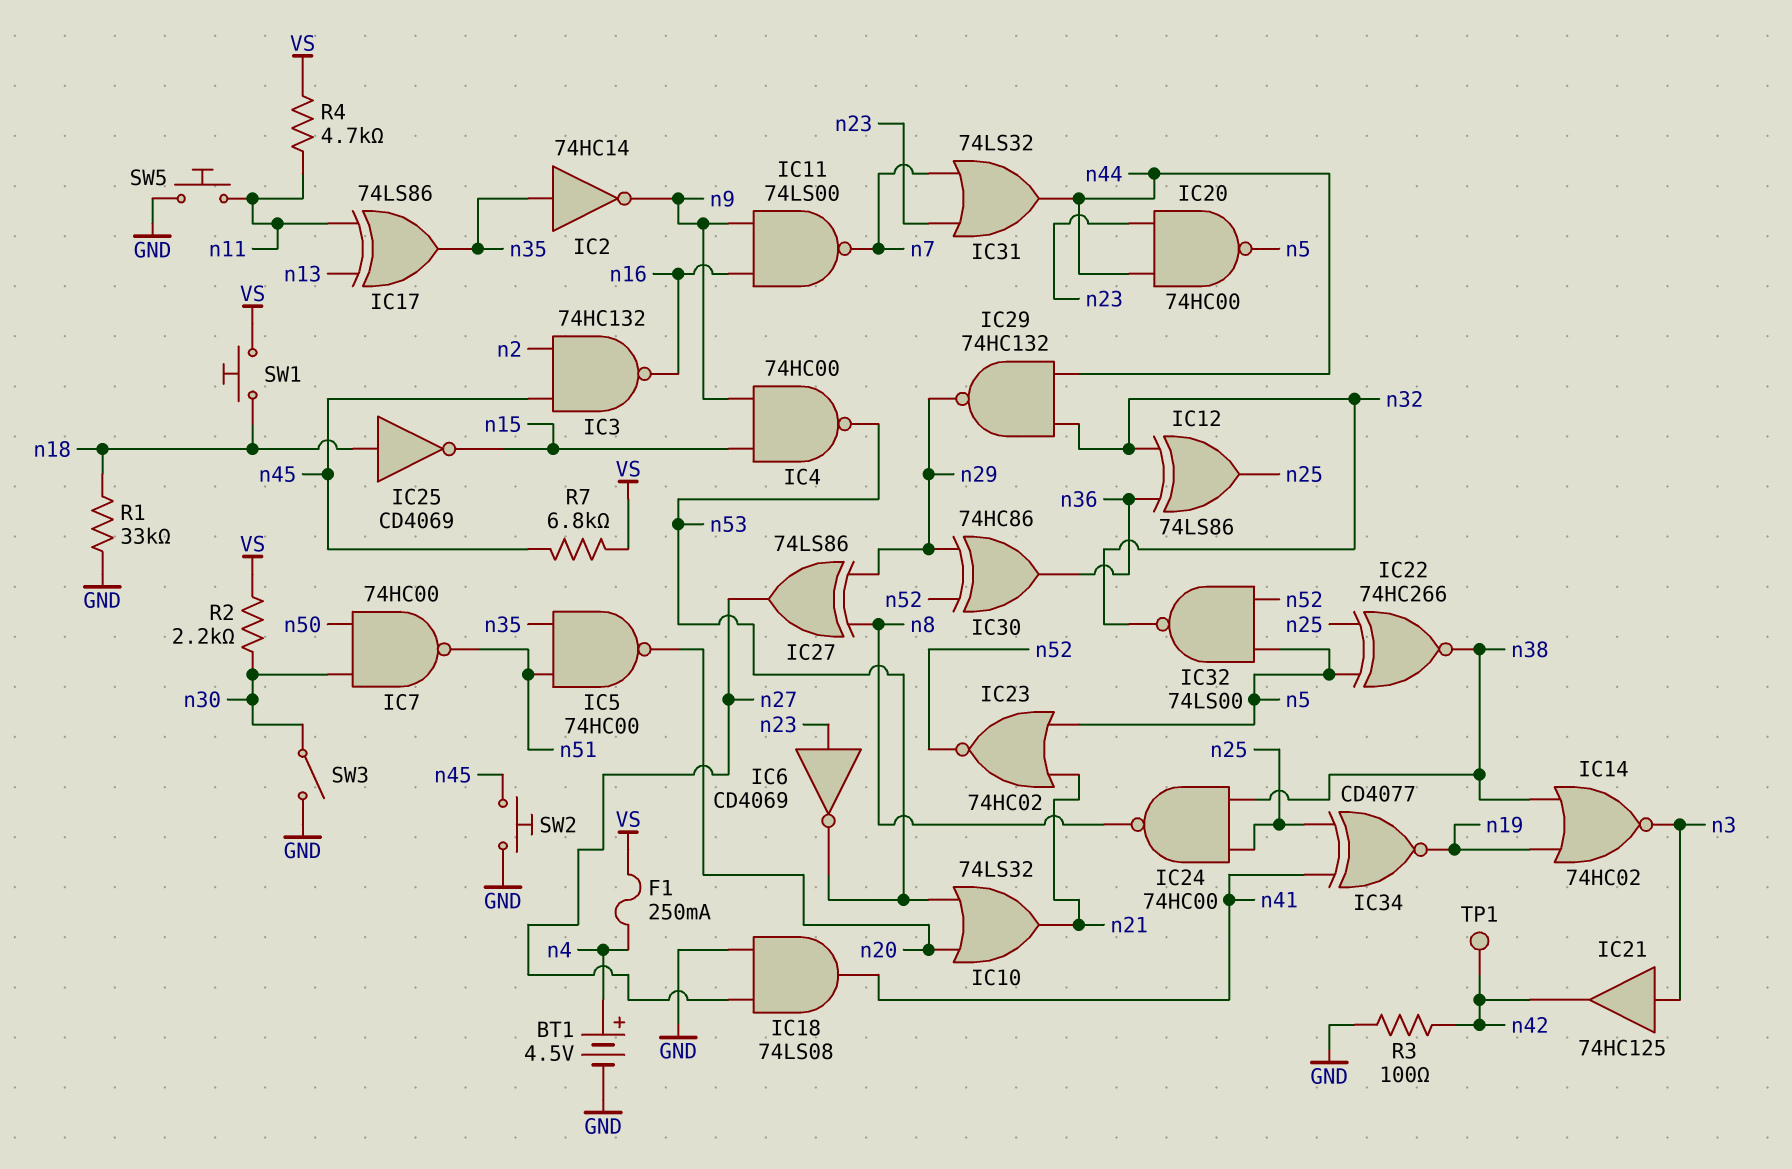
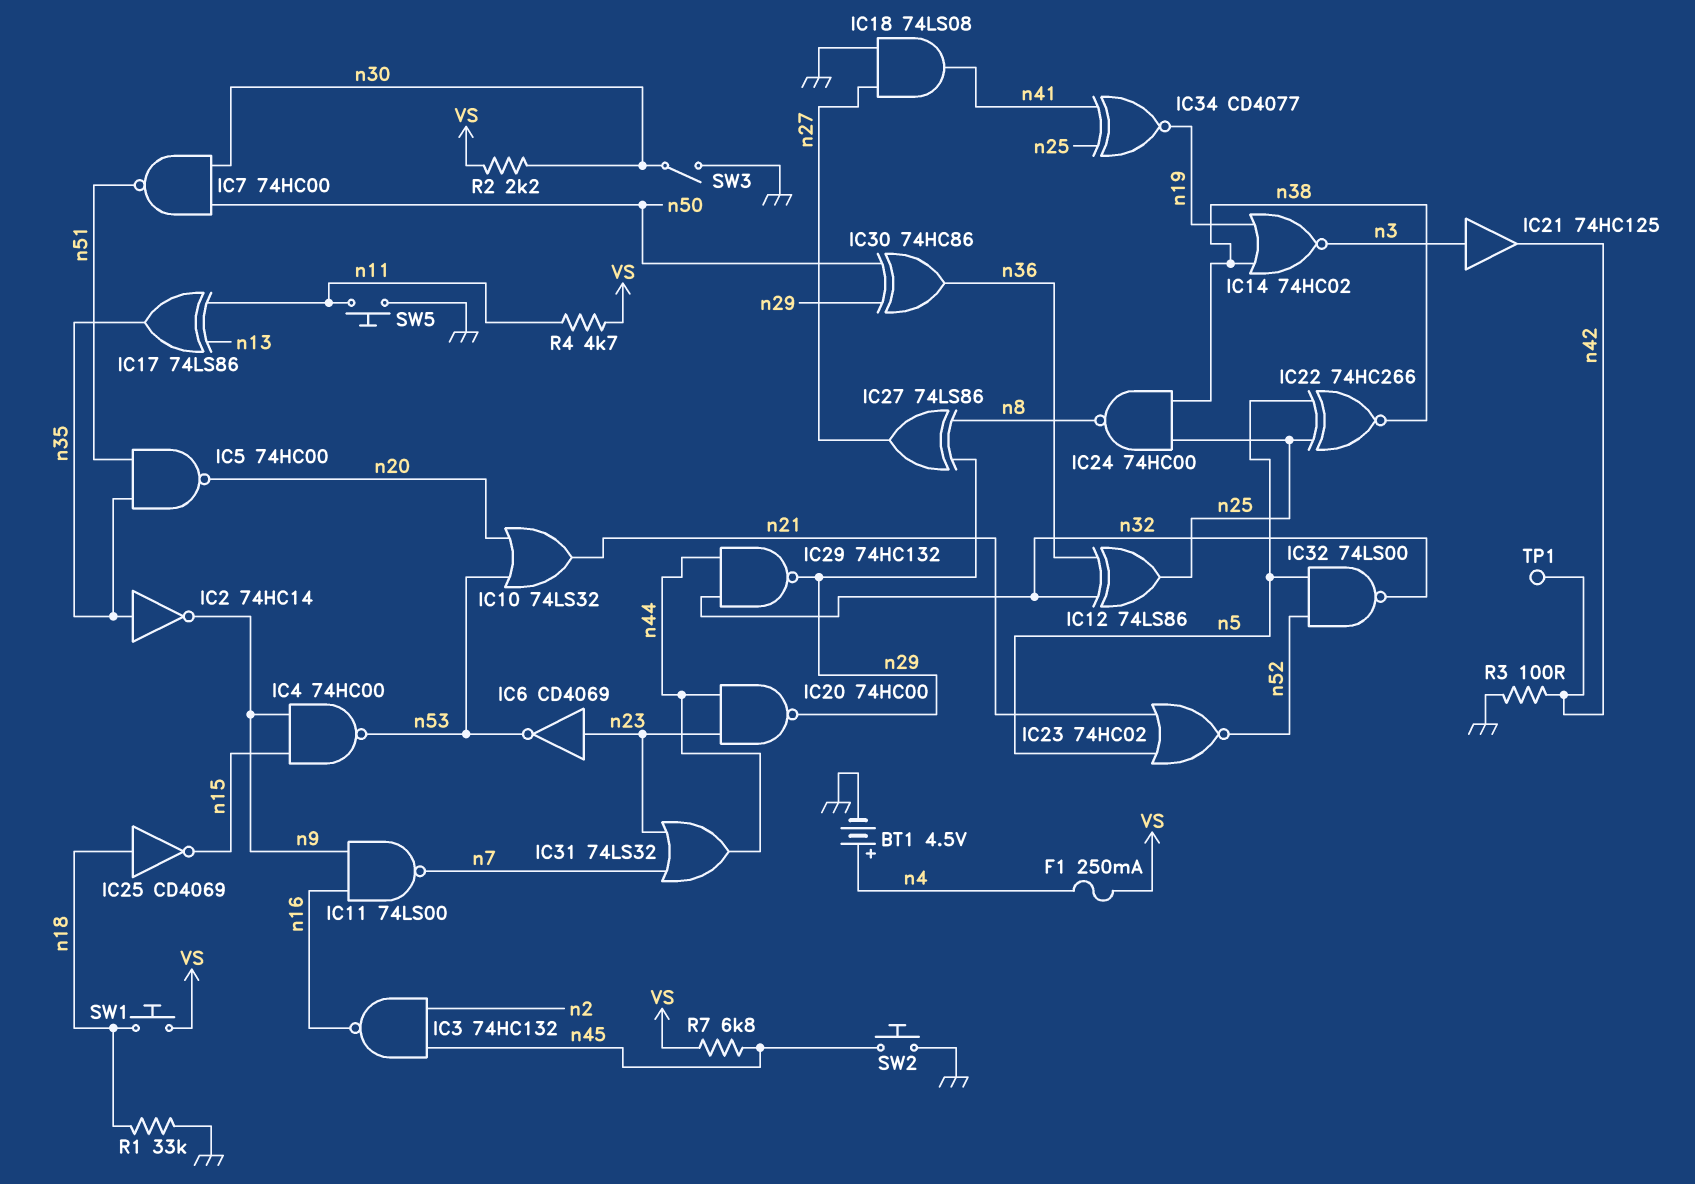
IC20: NAND 74HC00 (in n23, in n44, out n5) -> NAND 74HC00 (in n23, in n44, out n29)
IC30: XOR 74HC86 (in n29, in n52, out n36) -> XOR 74HC86 (in n29, in n50, out n36)

